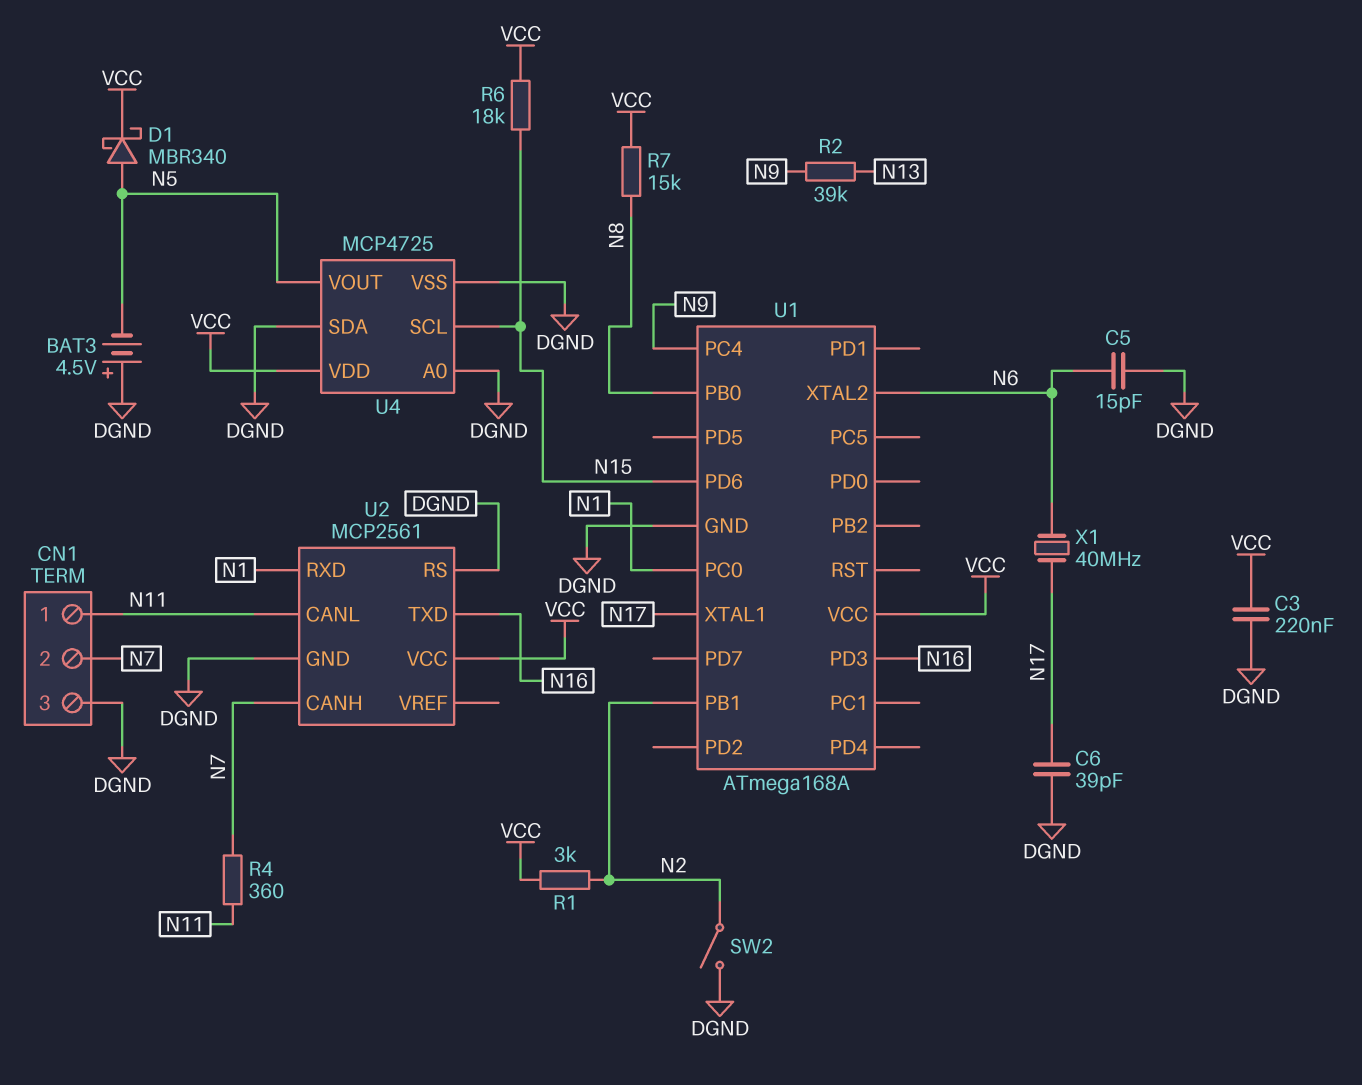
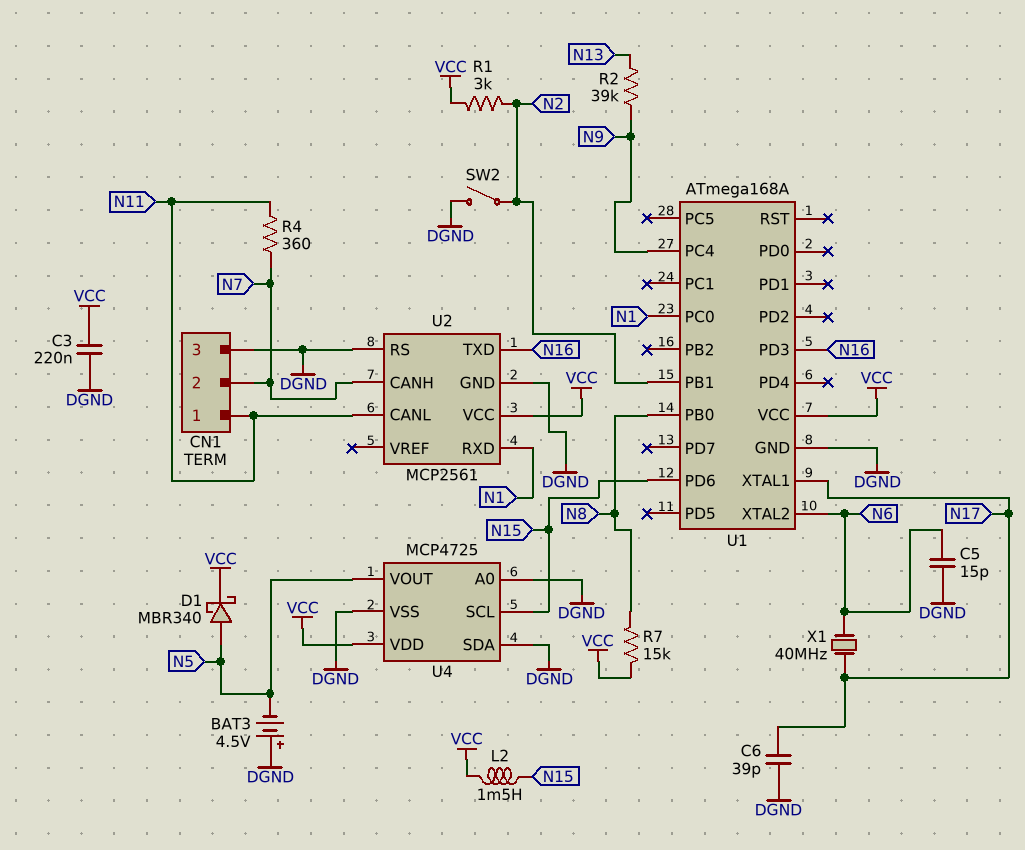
L2: none -> 1.5mH (N15, VCC)
R6: 18k (N15, VCC) -> none

